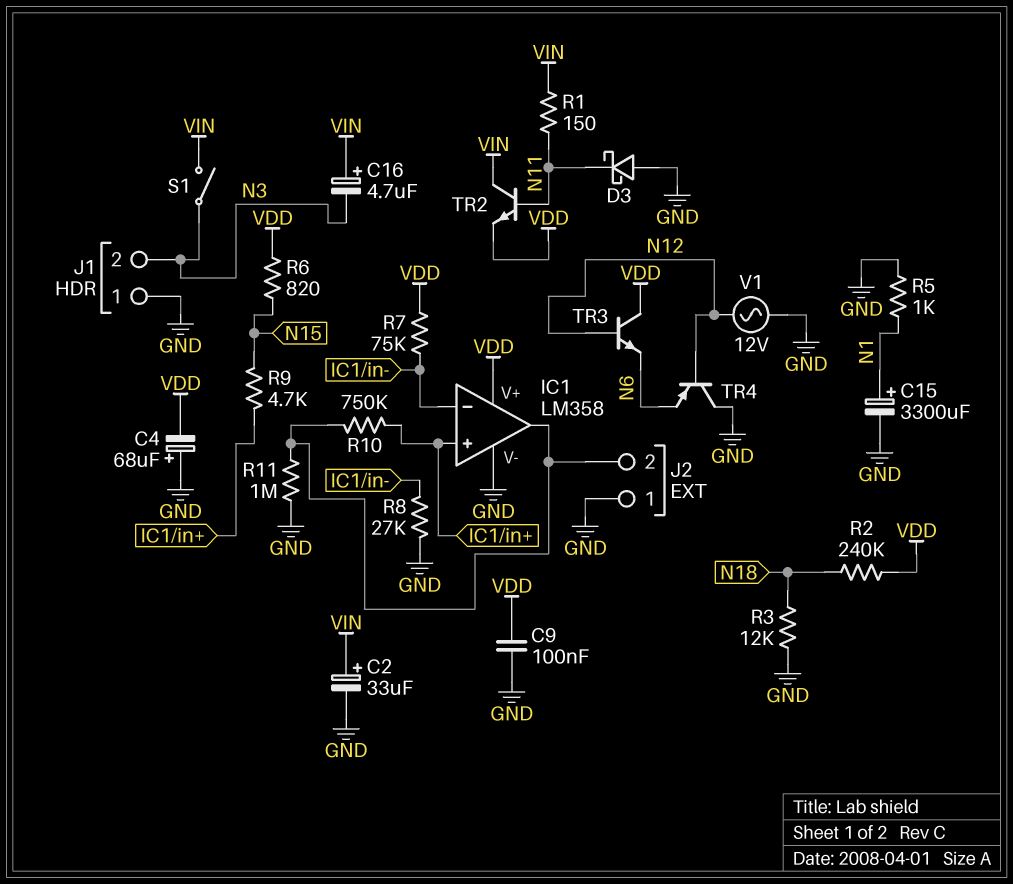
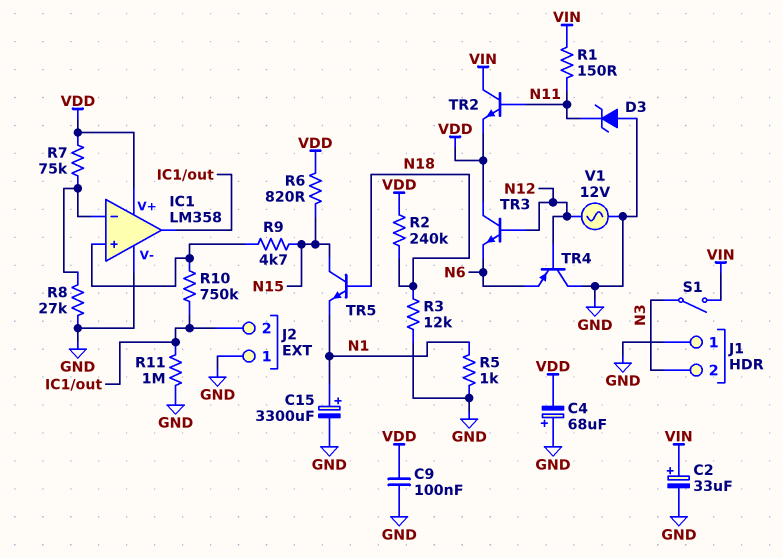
C16: 4.7uF (plus VIN, minus N3) -> none
D3: schottky (A GND, K N11) -> zener (A GND, K N11)
TR5: none -> NPN (B N18, C N15, E N1)

